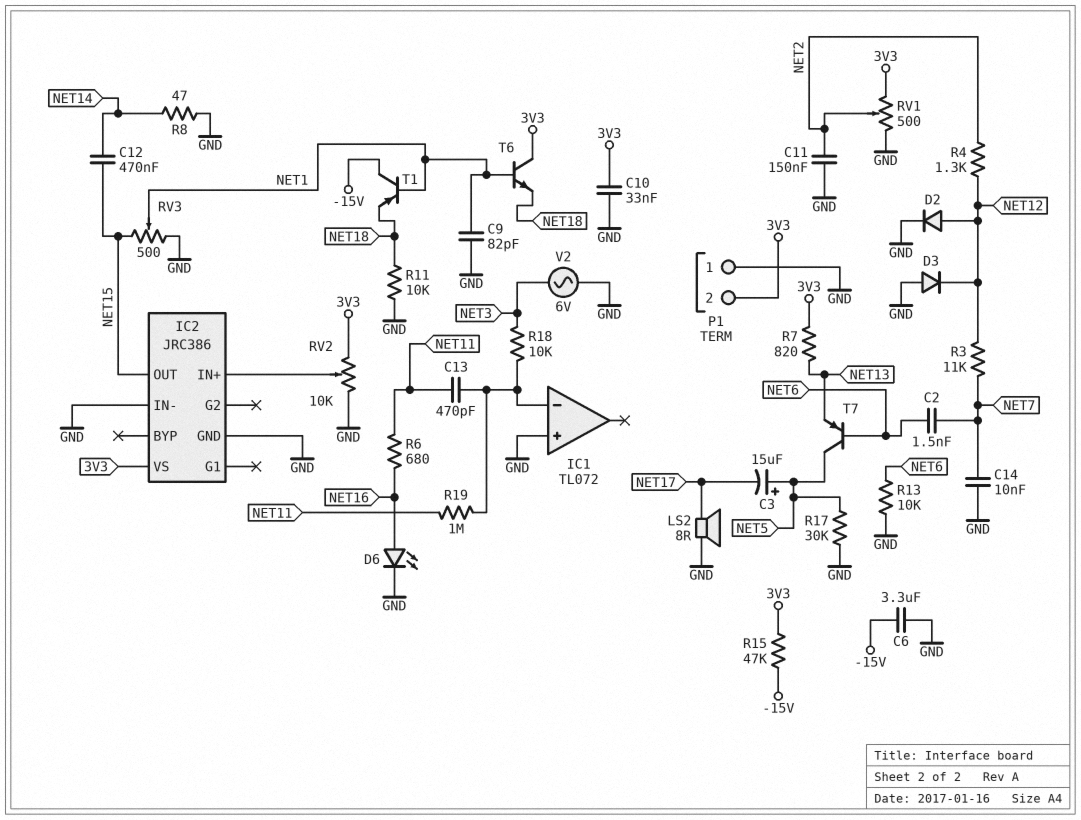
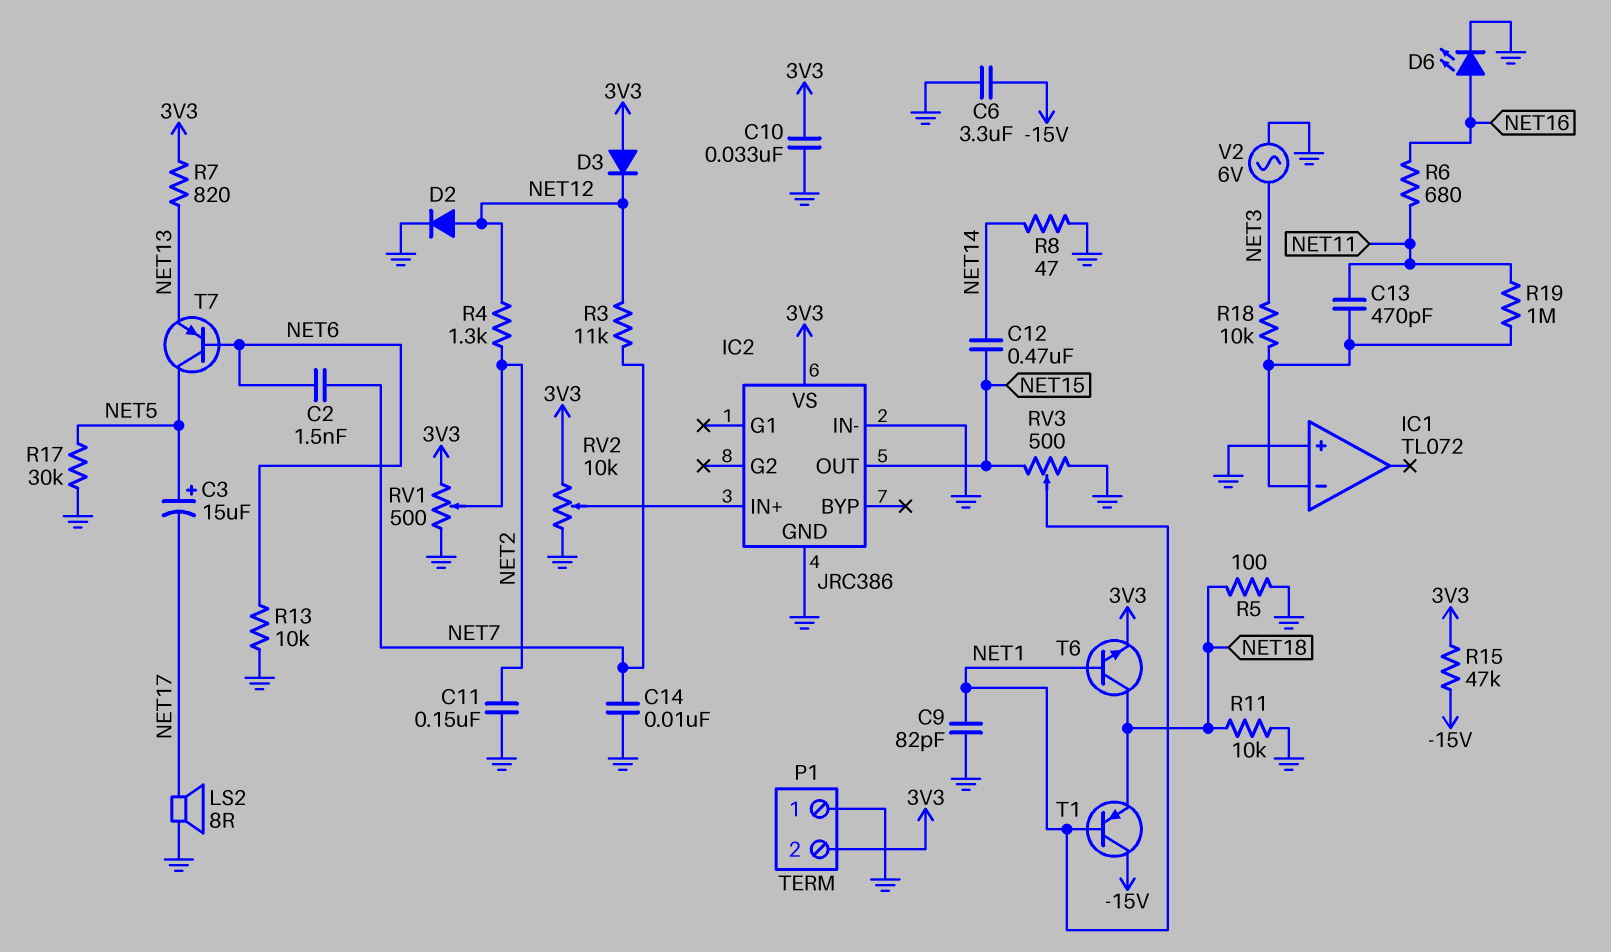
D3: diode (A GND, K NET12) -> diode (A 3V3, K NET12)
R5: none -> 100 (GND, NET18)
T6: NPN (B NET1, C 3V3, E NET18) -> NPN (B NET1, C NET18, E 3V3)

